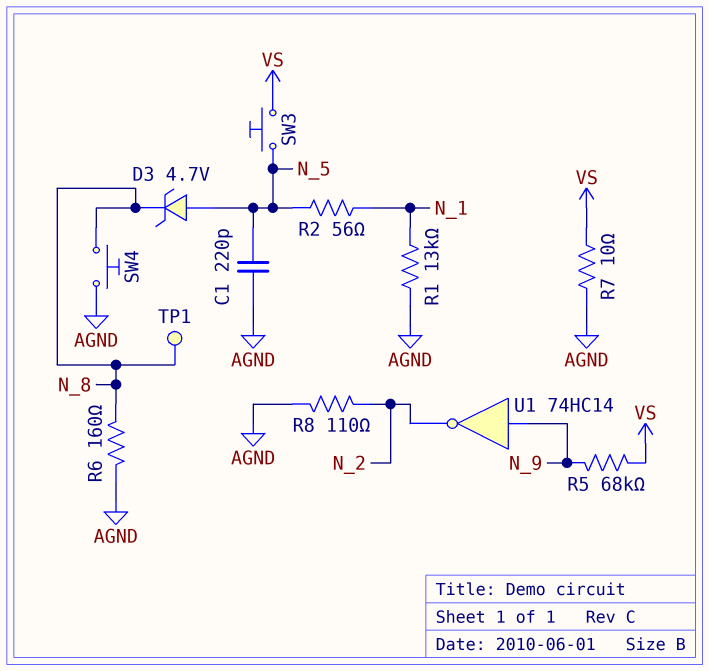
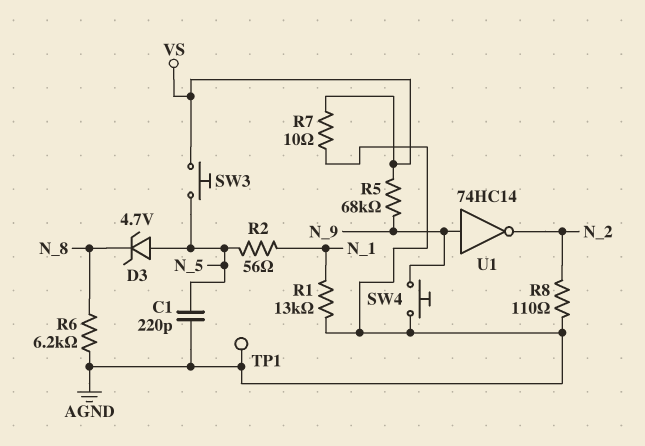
R6: 160 (AGND, N_8) -> 6.2k (AGND, N_8)
SW4: button (AGND, N_8) -> button (AGND, N_9)
TP1: test point (N_8) -> test point (AGND)

